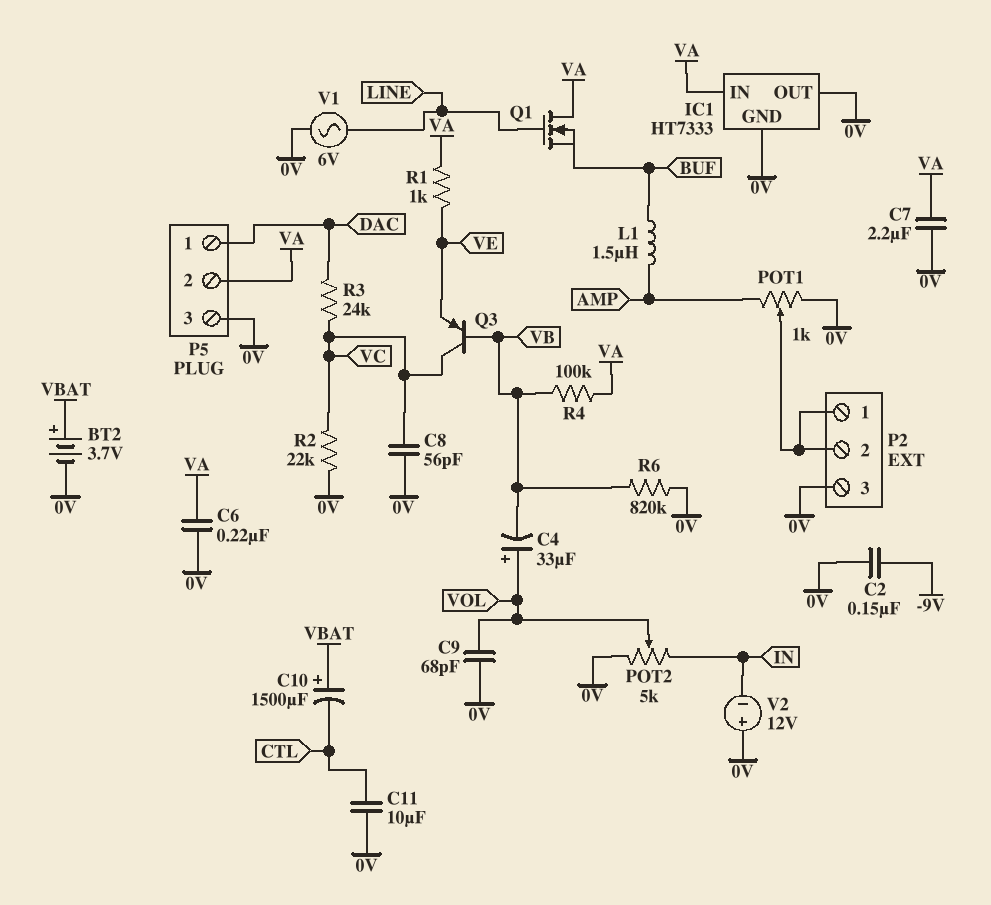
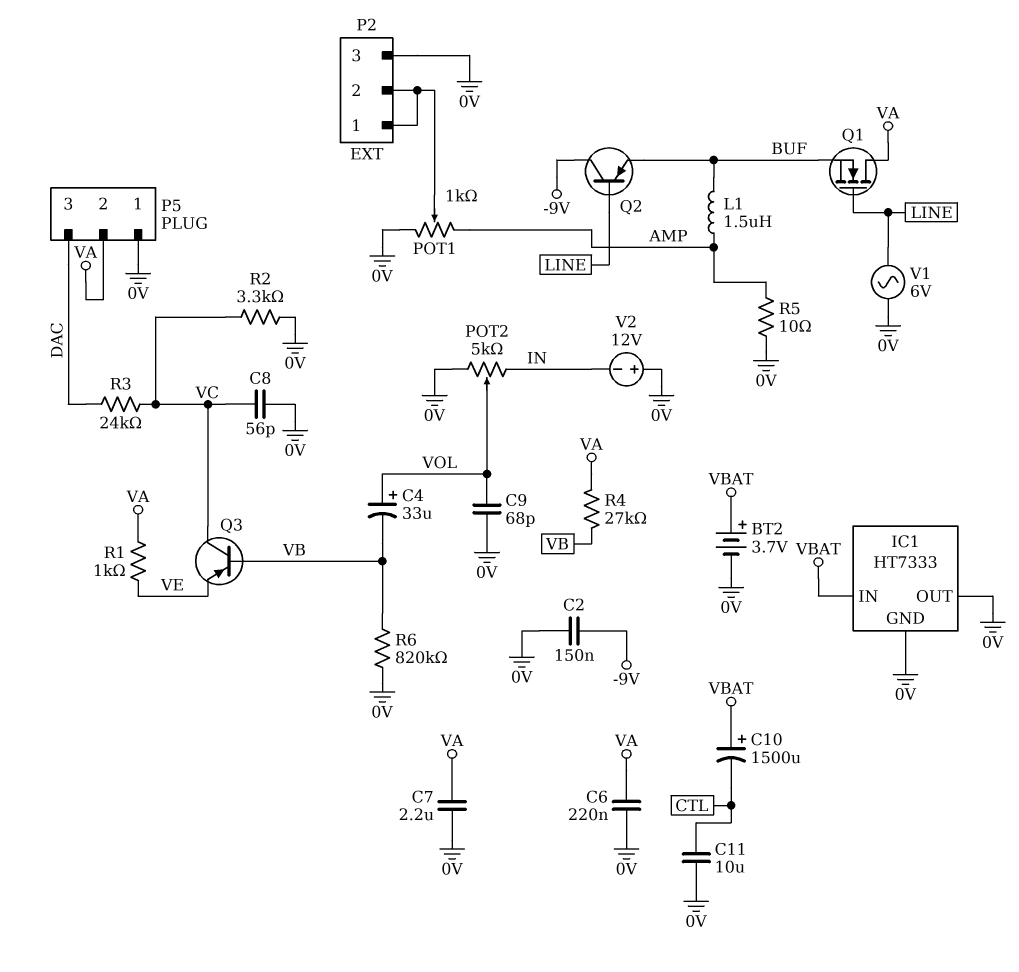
IC1 pin IN: VA -> VBAT
P5 pin 1: DAC -> 0V
P5 pin 3: 0V -> DAC
Q2: none -> PNP (B LINE, C -9V, E BUF)
R2: 22k (0V, VC) -> 3.3k (0V, VC)
R4: 100k (VA, VB) -> 27k (VA, VB)
R5: none -> 10 (0V, AMP)

